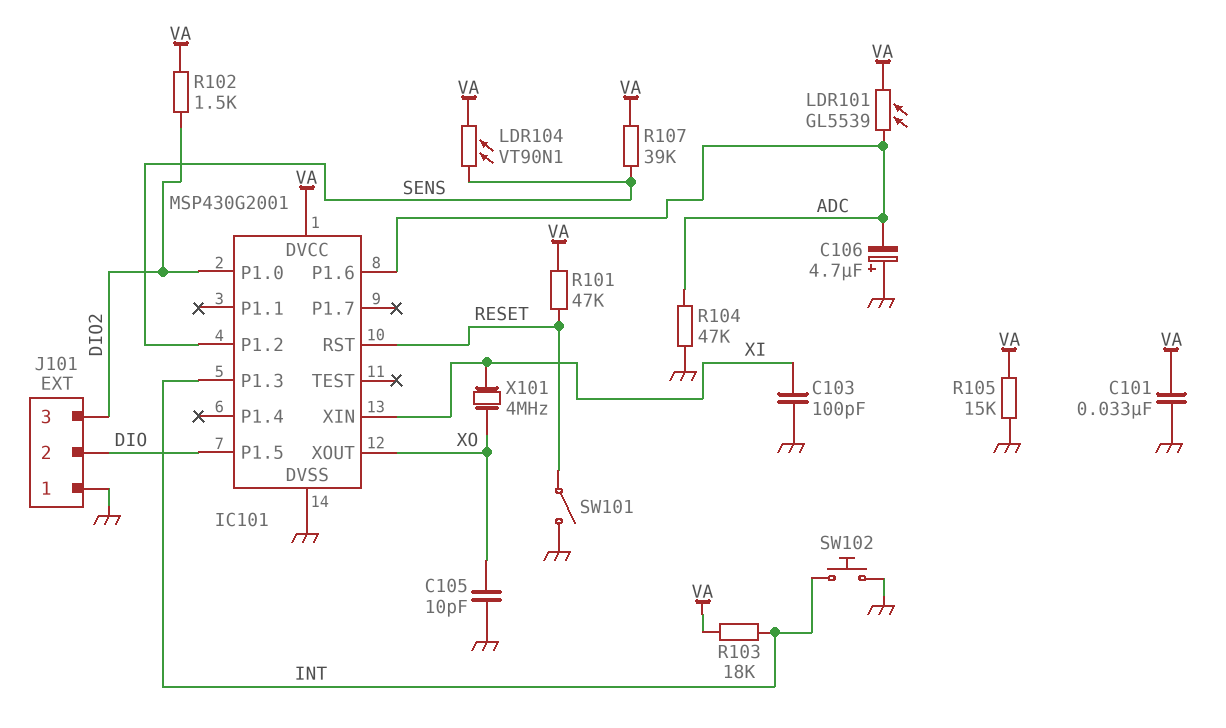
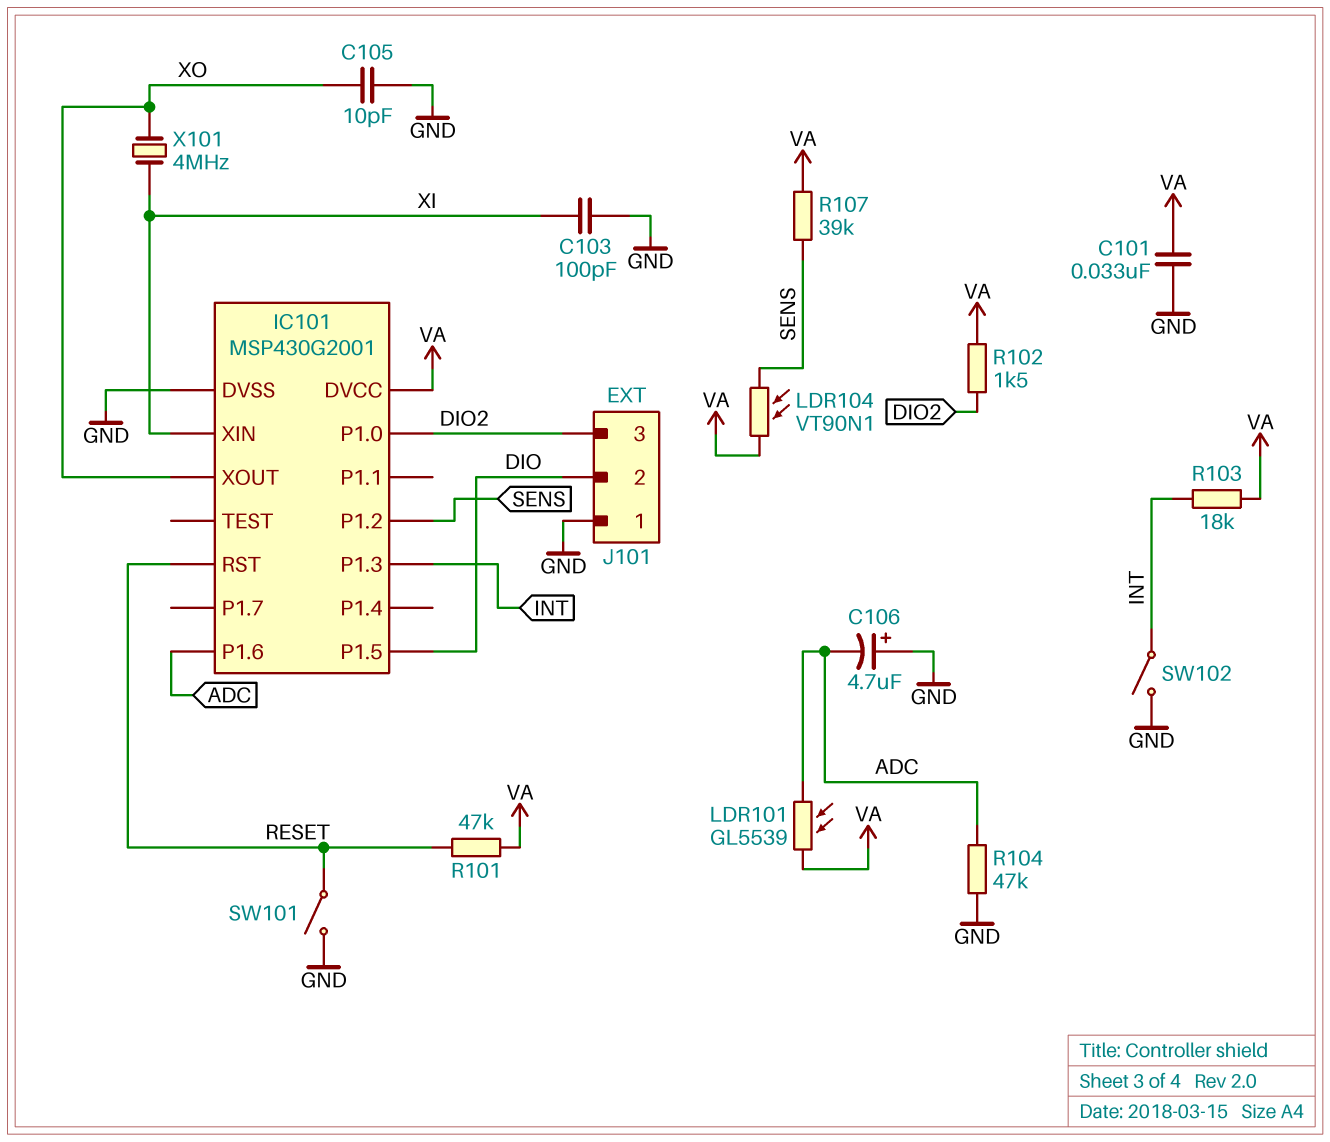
R105: 15k (GND, VA) -> none
SW102: button (GND, INT) -> switch (GND, INT)

